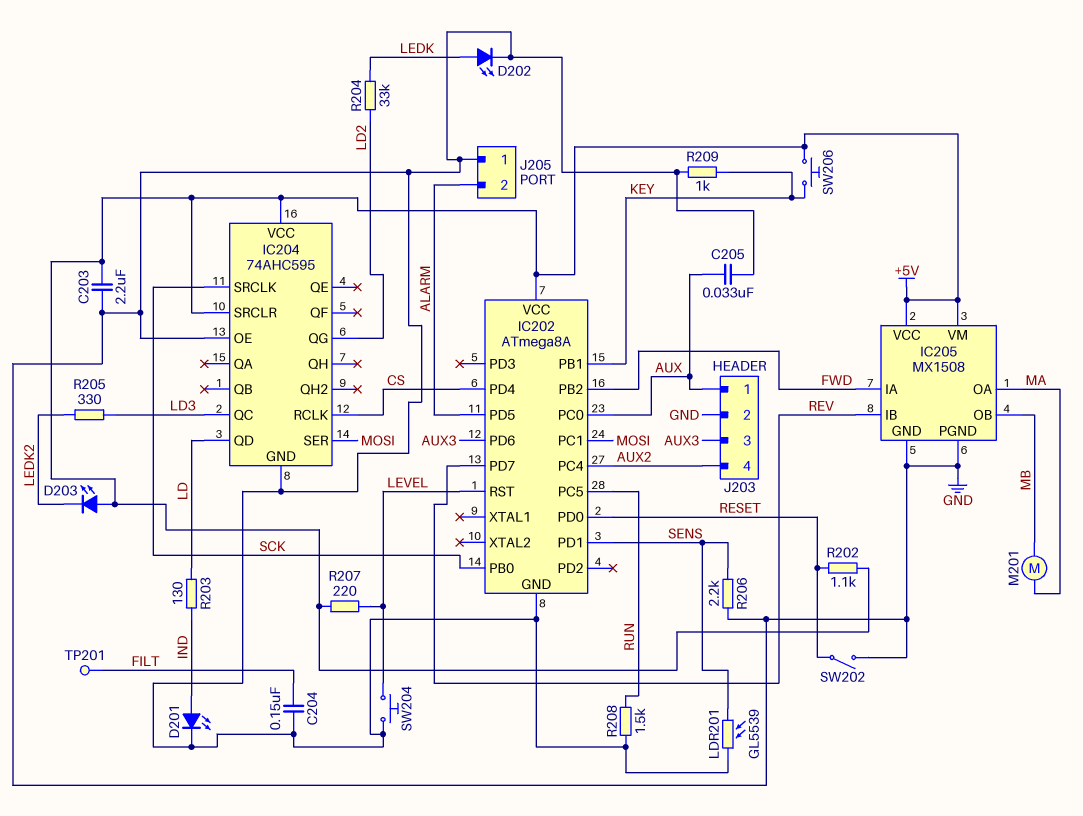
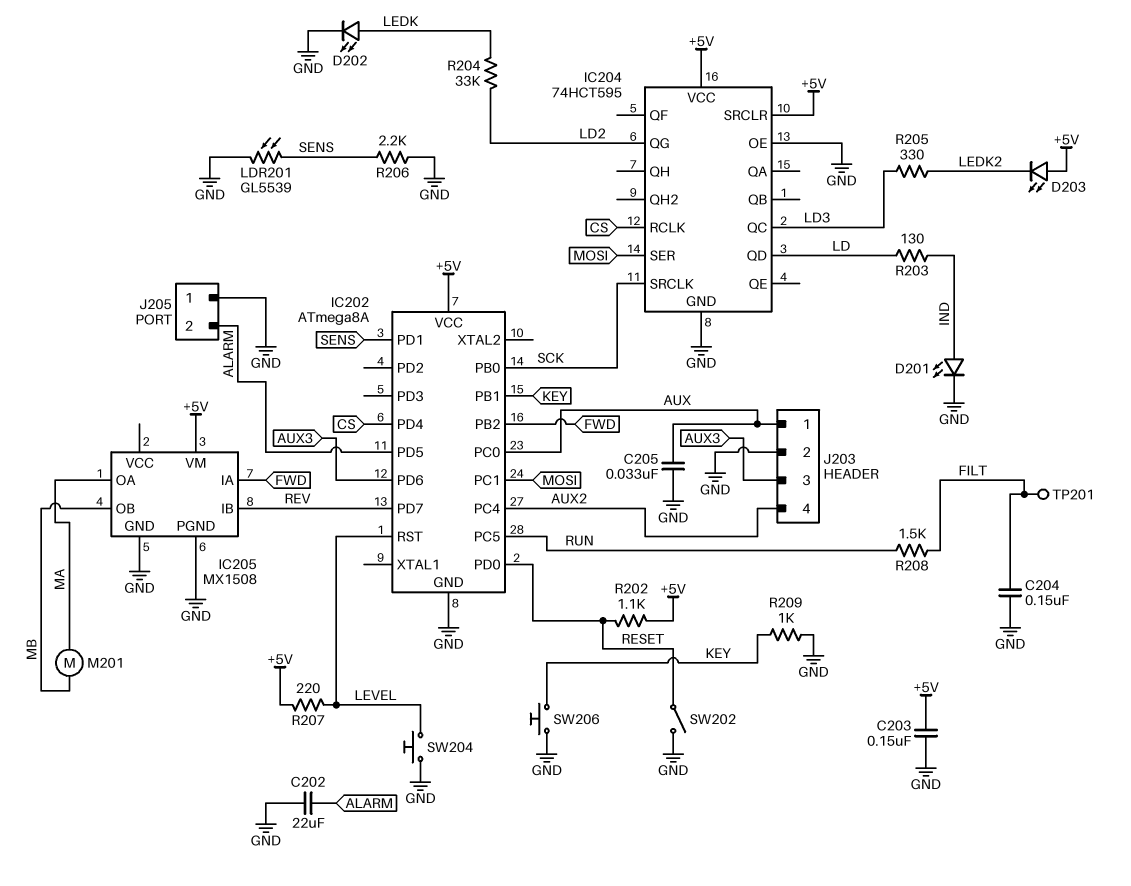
C202: none -> 22uF (ALARM, GND)
C203: 2.2uF (+5V, GND) -> 150nF (+5V, GND)
IC204: 74AHC595 -> 74HCT595
IC205 pin VCC: +5V -> none
R208: 1.5k (GND, RUN) -> 1.5k (FILT, RUN)
SW206: button (+5V, KEY) -> button (GND, KEY)

